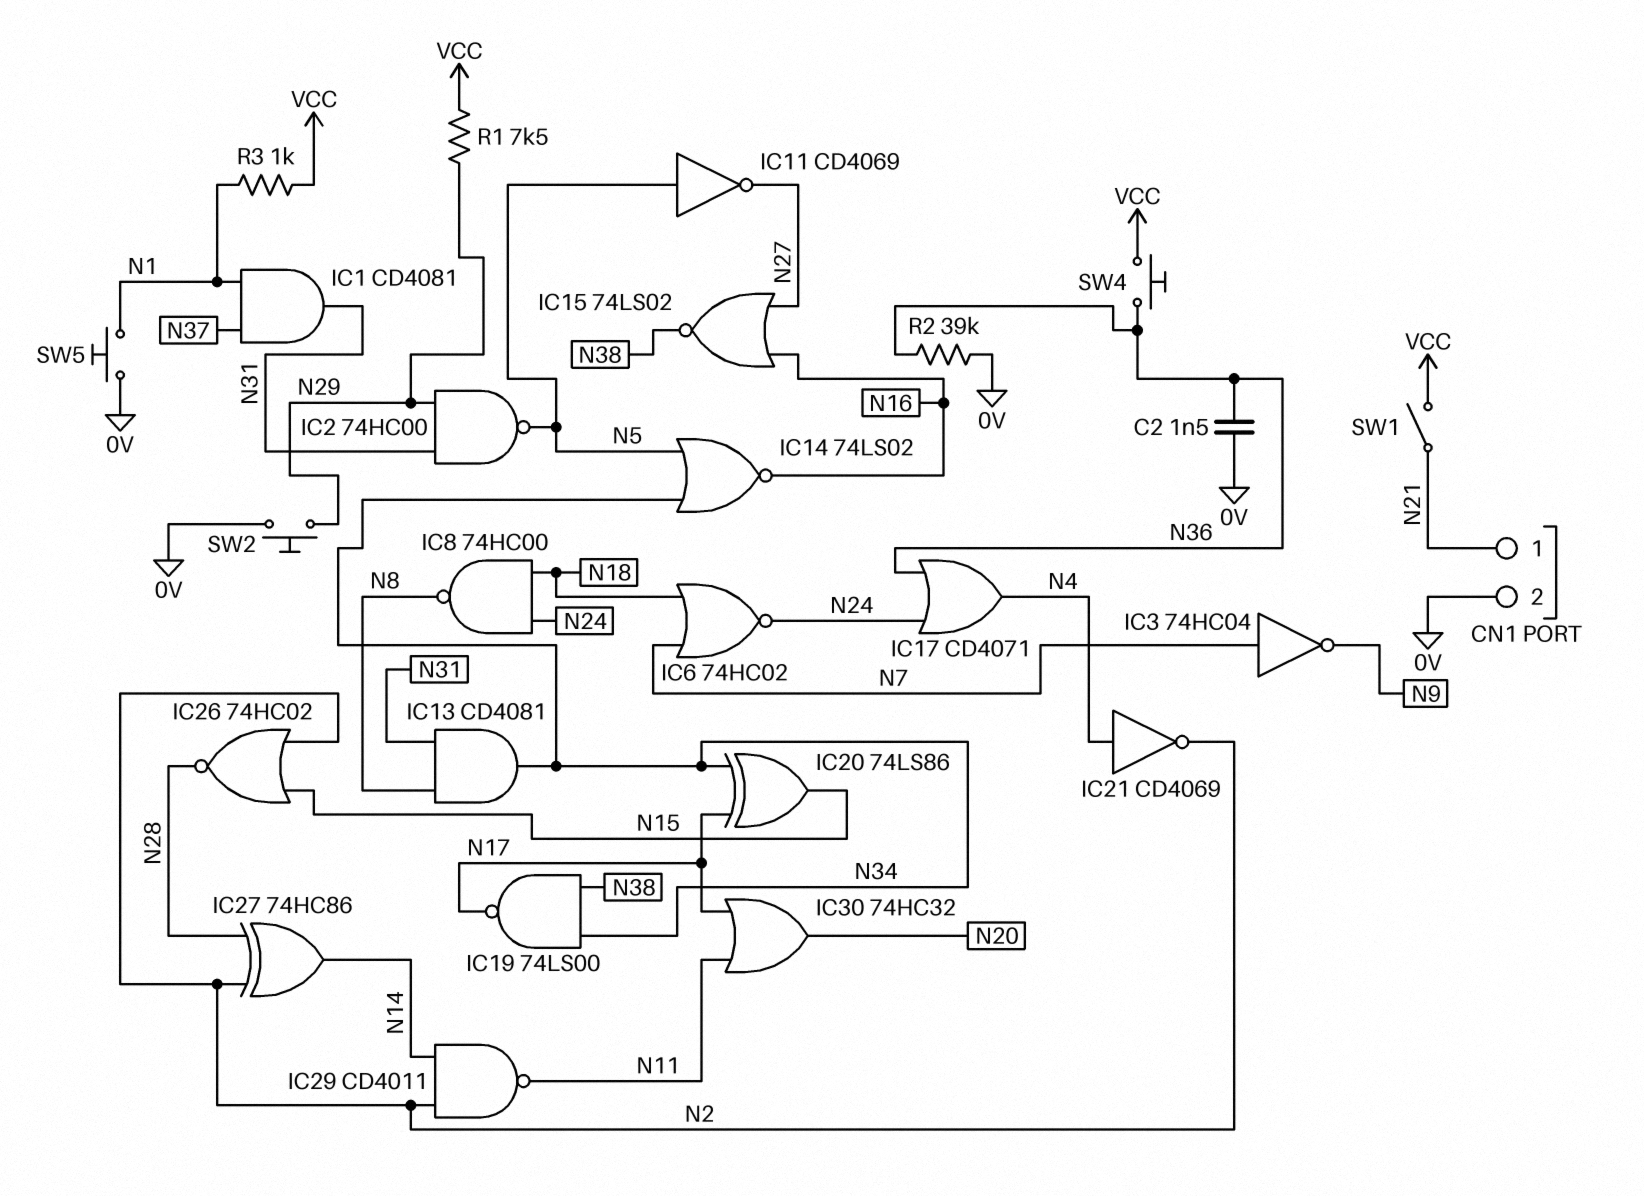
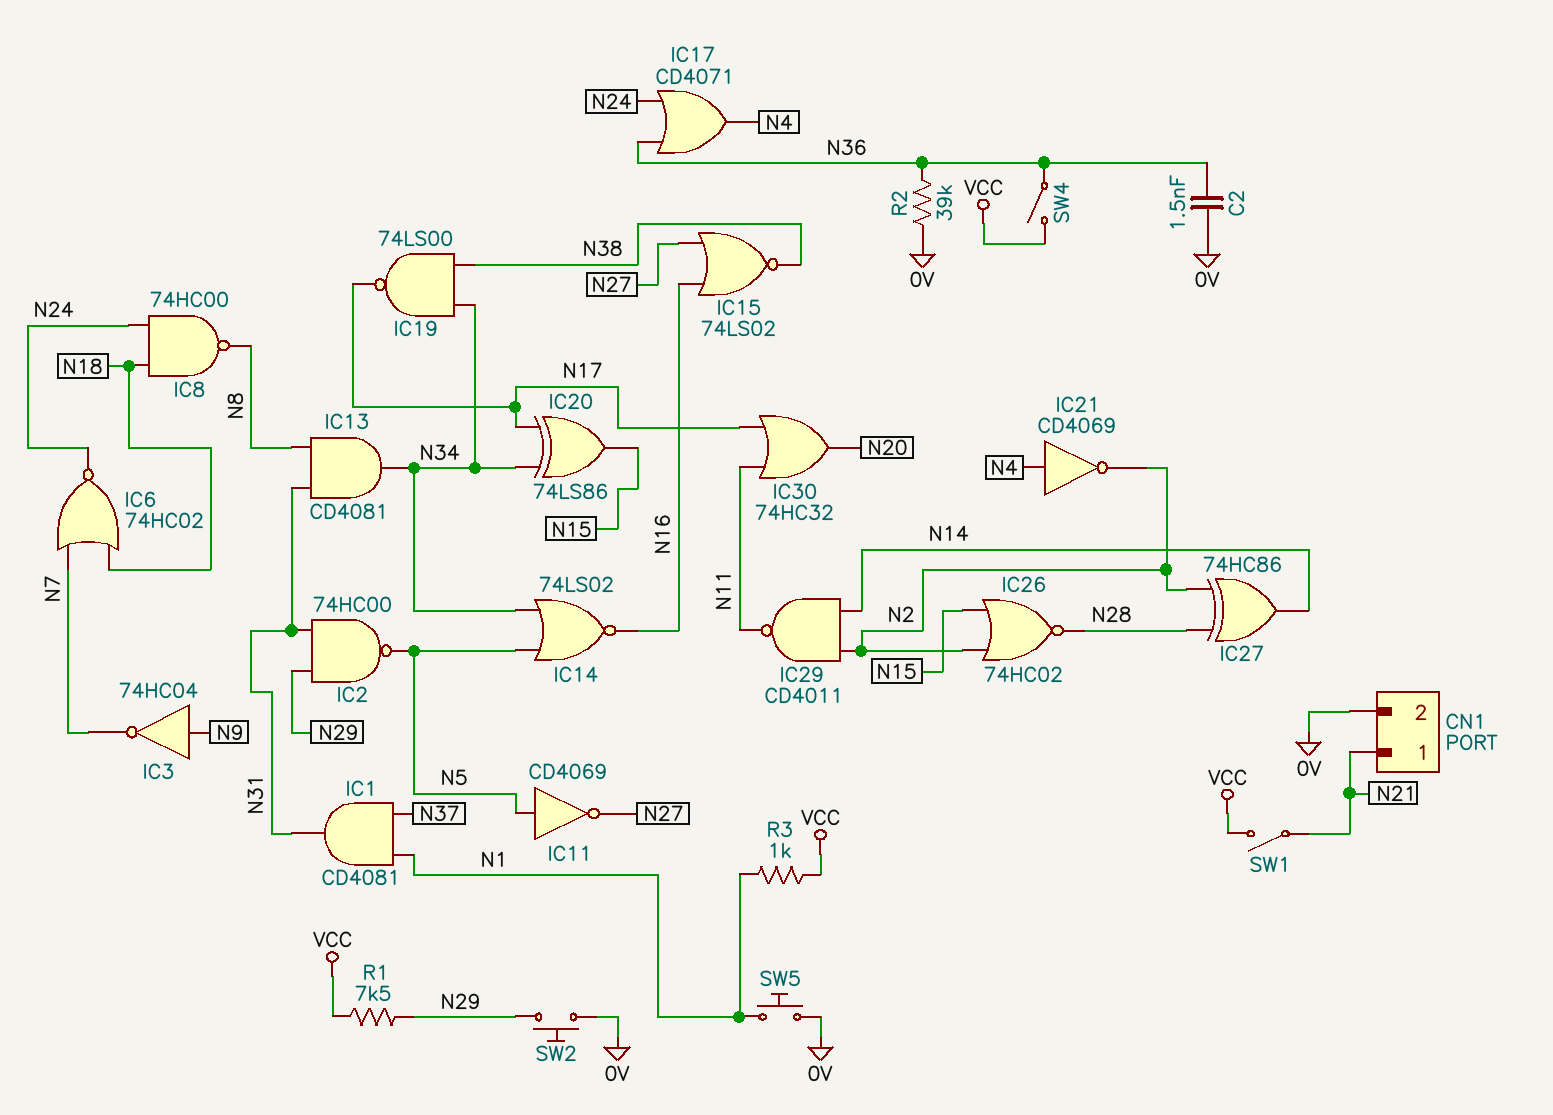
IC3: NOT 74HC04 (in N7, out N9) -> NOT 74HC04 (in N9, out N7)
SW4: button (N36, VCC) -> switch (N36, VCC)

